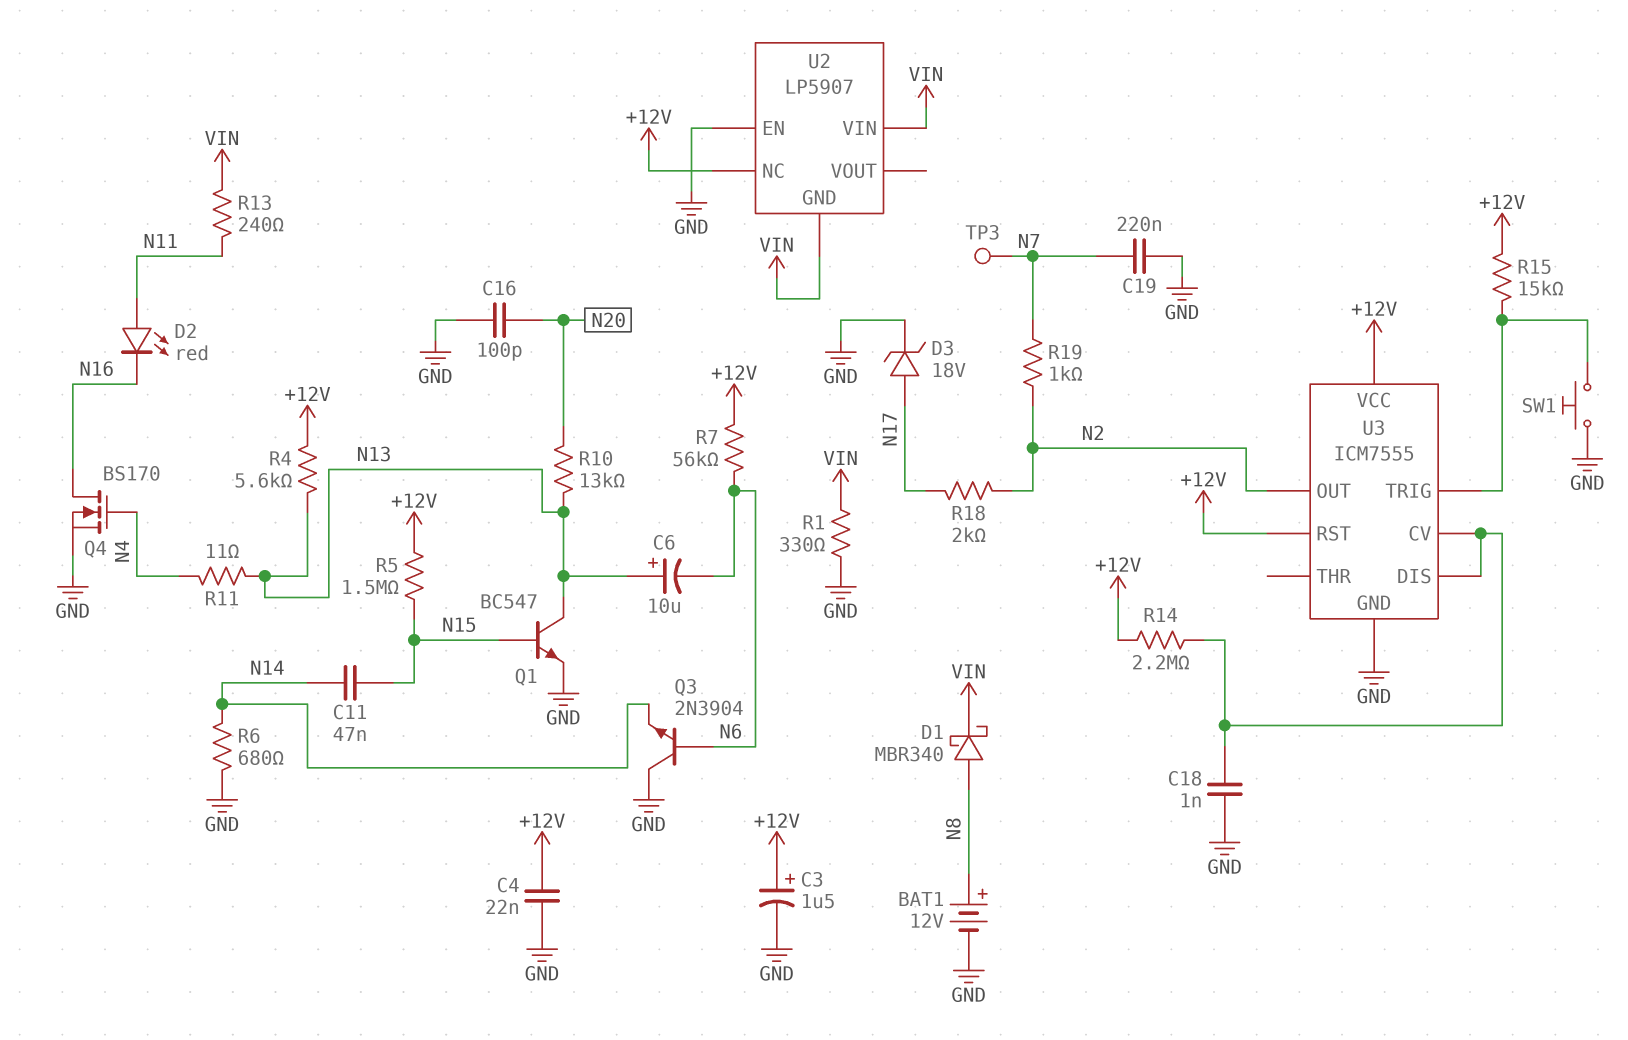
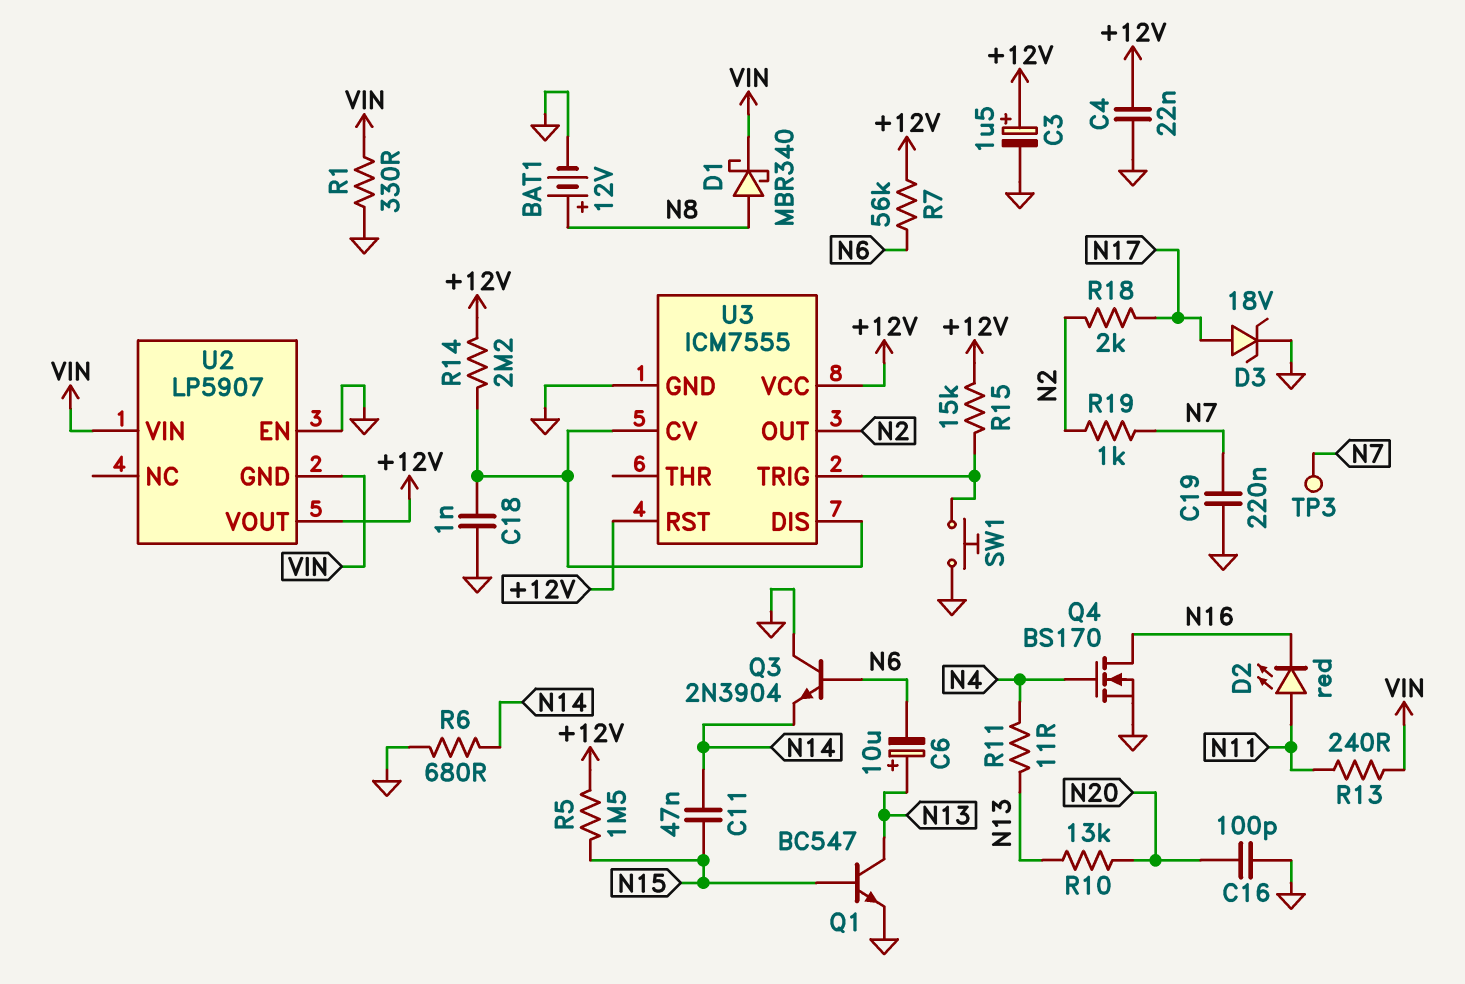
R4: 5.6k (+12V, N13) -> none
U2 pin NC: +12V -> none
U2 pin VOUT: none -> +12V

